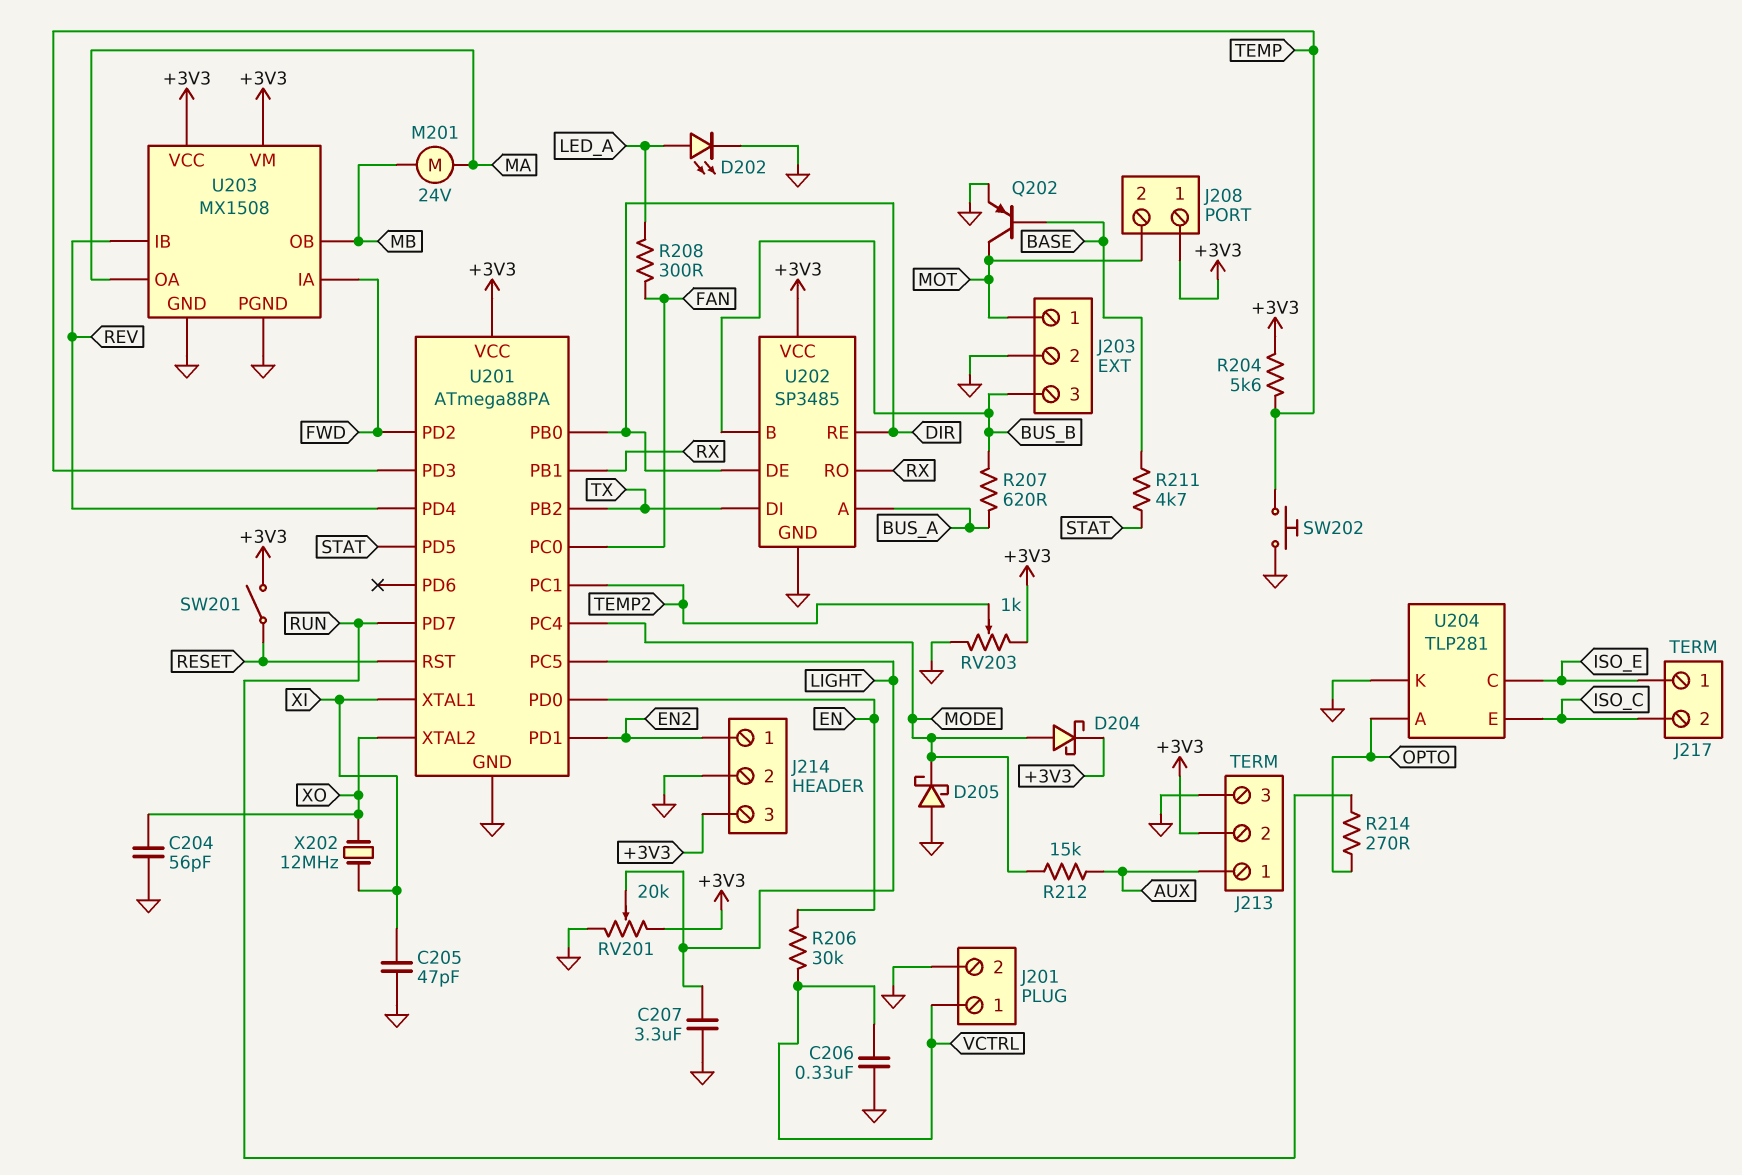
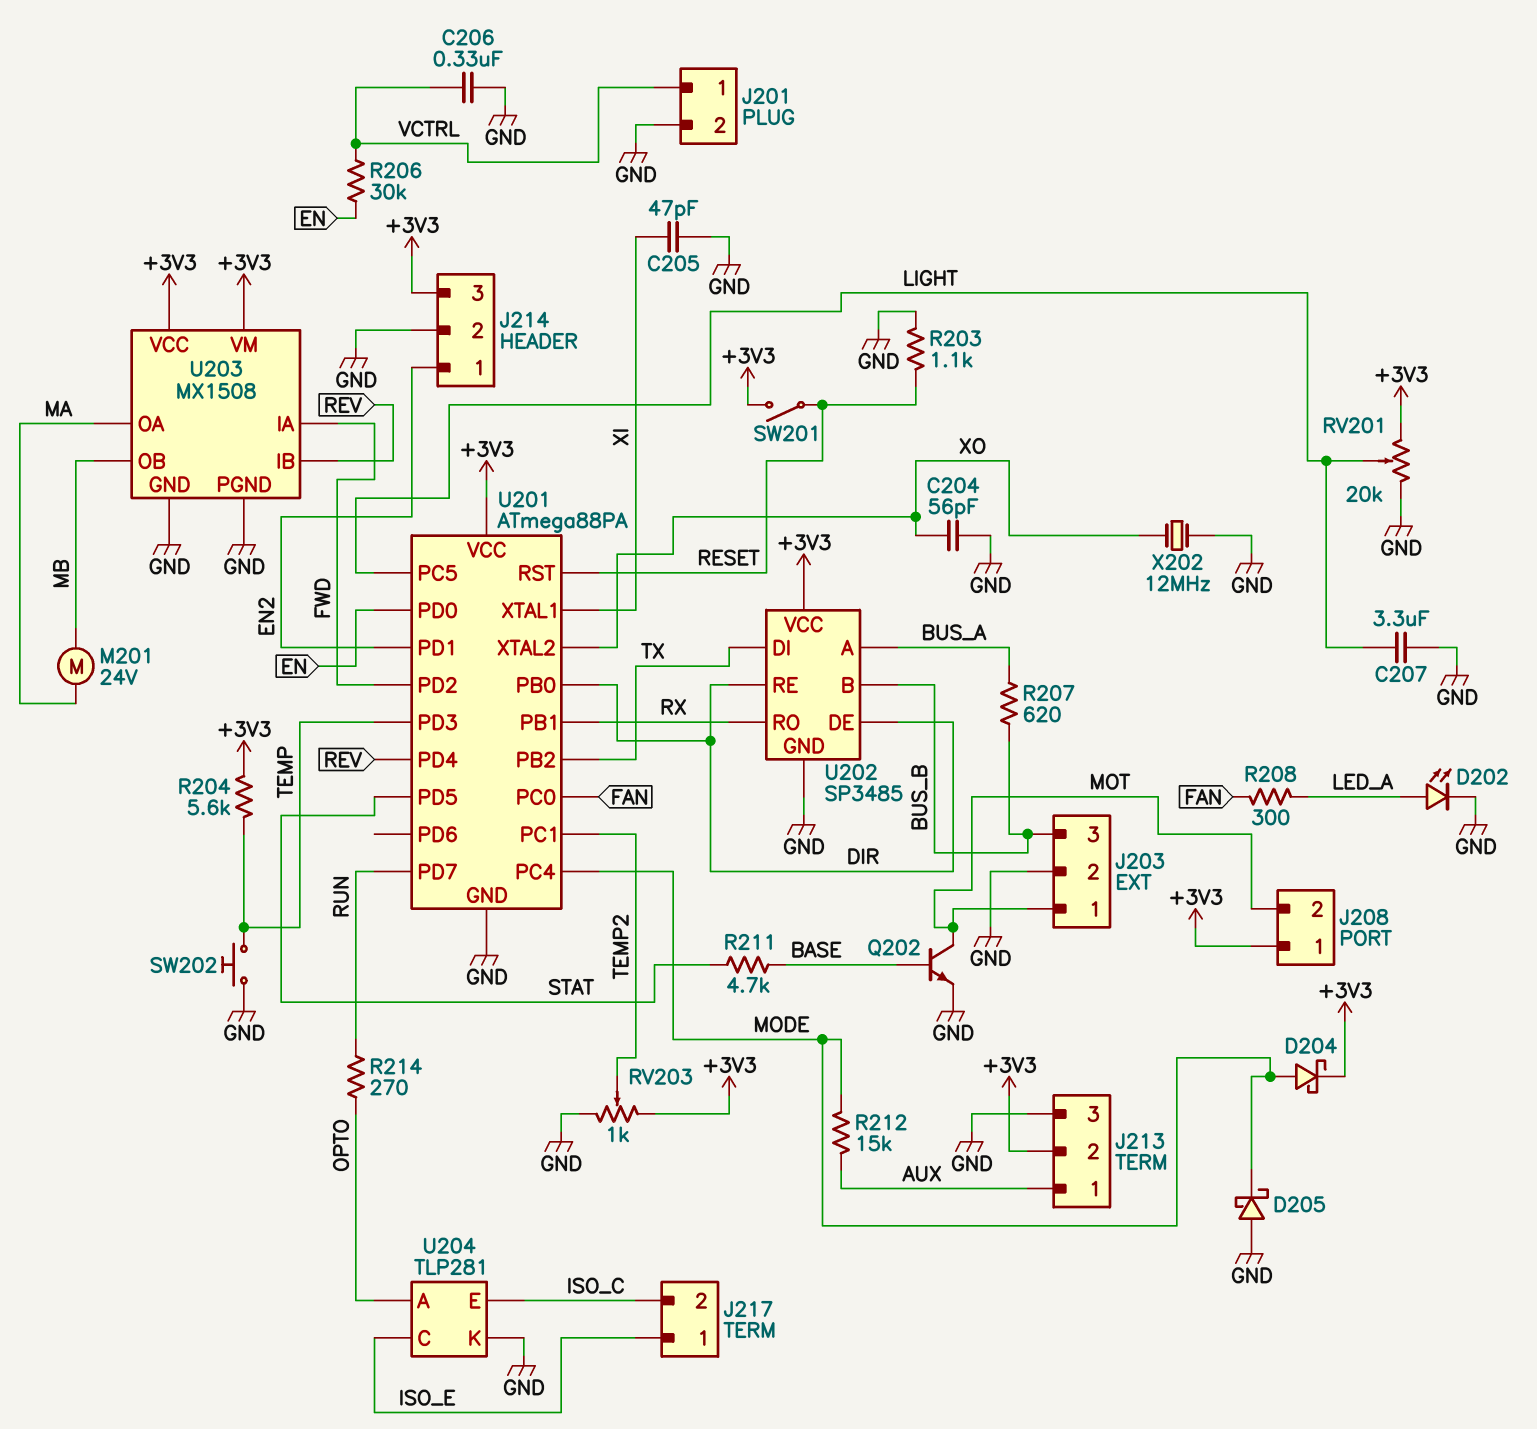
Q202: PNP (B BASE, C MOT, E GND) -> NPN (B BASE, C MOT, E GND)
R203: none -> 1.1k (GND, RESET)
X202: 12MHz (XI, XO) -> 12MHz (GND, XO)

